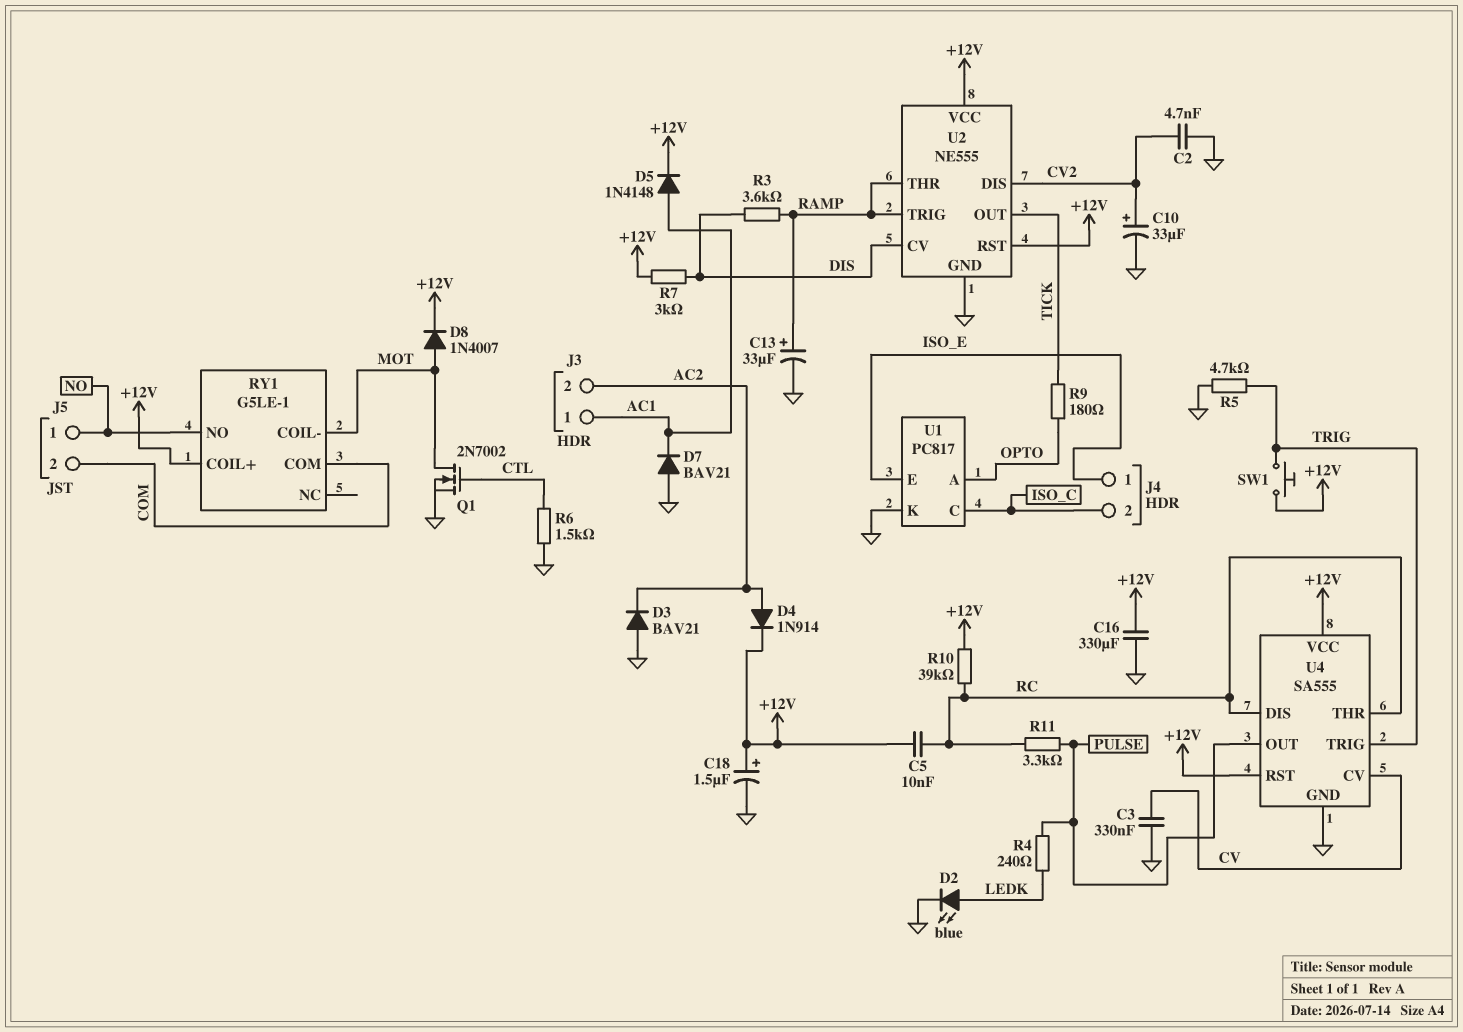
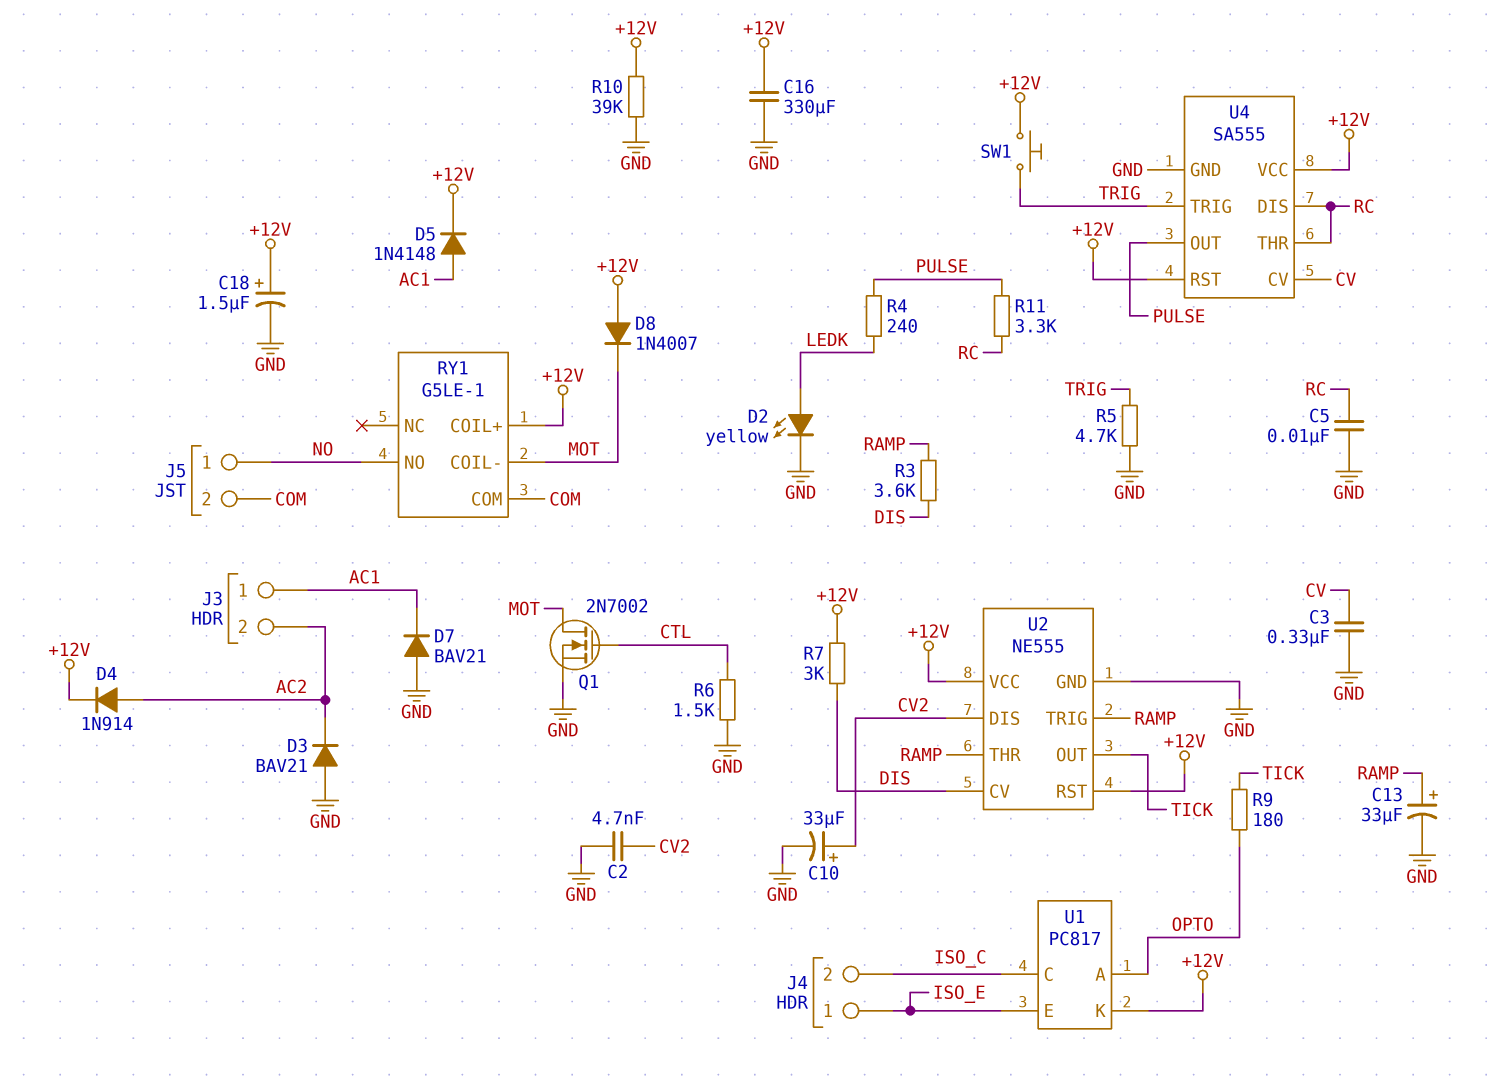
C5: 10nF (+12V, RC) -> 10nF (GND, RC)
D2: LED blue (A LEDK, K GND) -> LED yellow (A LEDK, K GND)
D8: diode 1N4007 (A MOT, K +12V) -> diode 1N4007 (A +12V, K MOT)
R10: 39k (+12V, RC) -> 39k (+12V, GND)
U1 pin K: GND -> +12V

